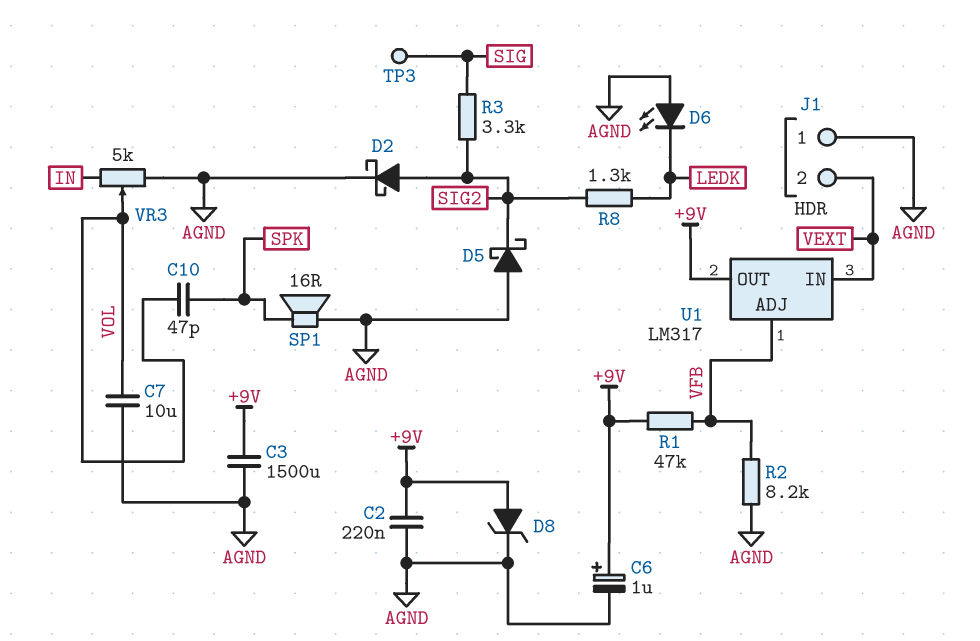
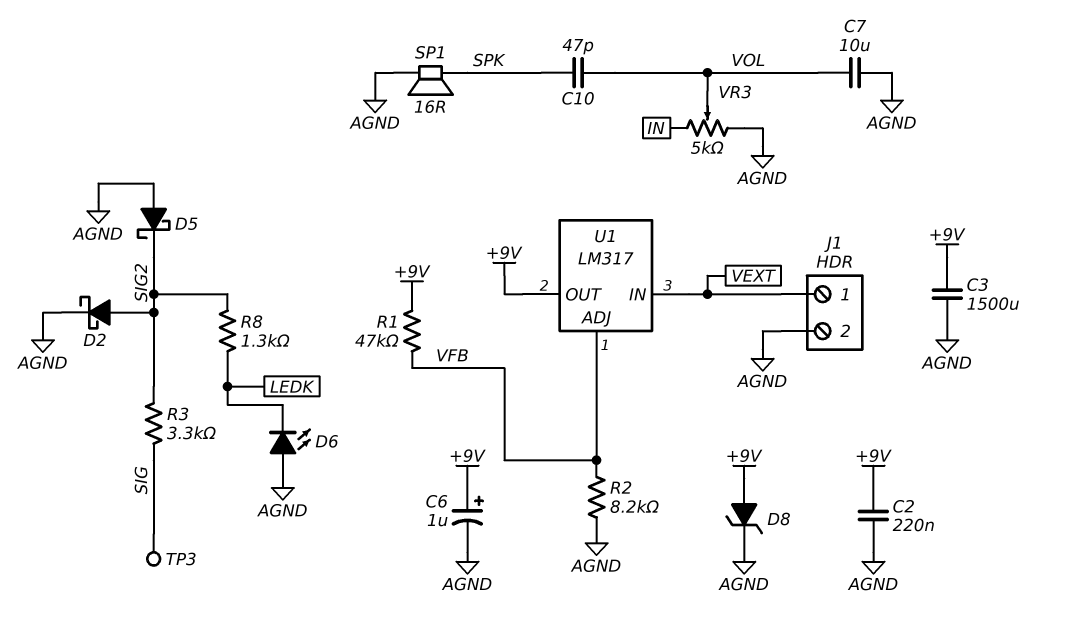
J1 pin 1: AGND -> VEXT
J1 pin 2: VEXT -> AGND

